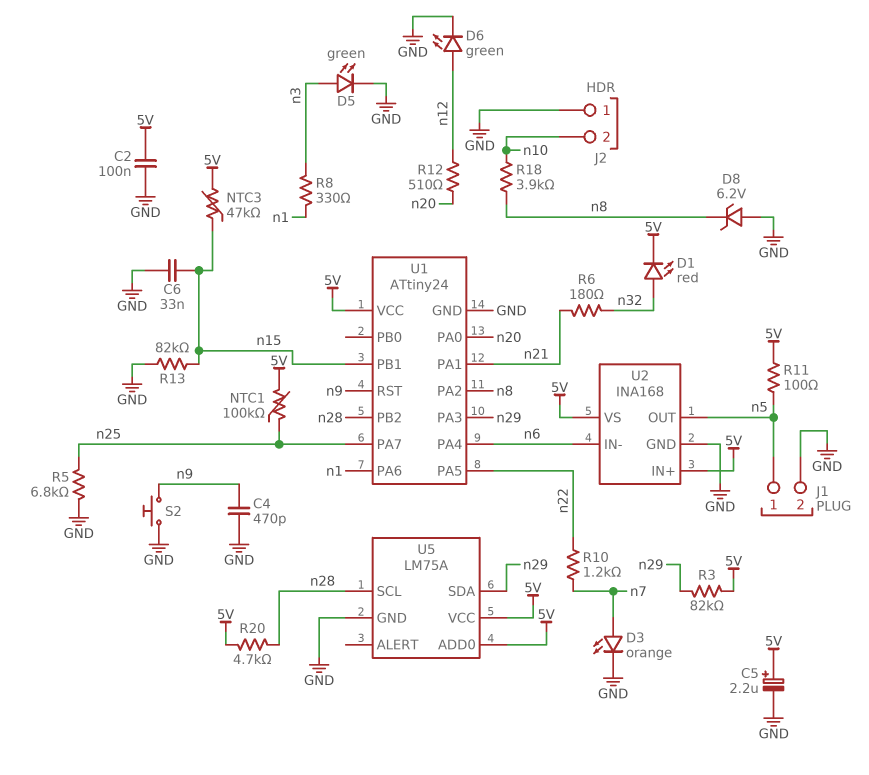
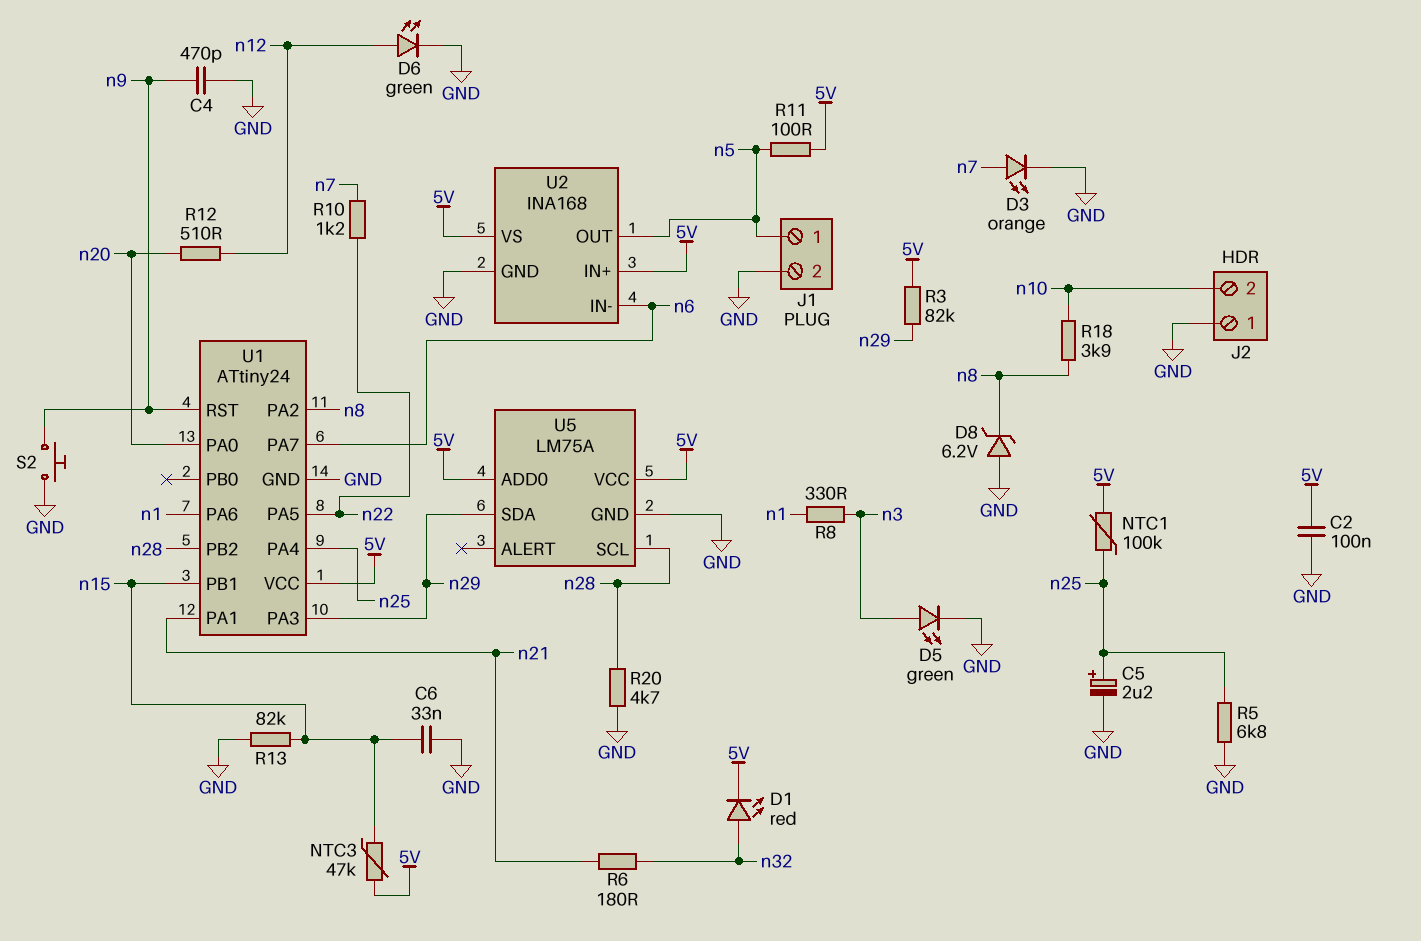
C5: 2.2uF (plus 5V, minus GND) -> 2.2uF (plus n25, minus GND)
R20: 4.7k (5V, n28) -> 4.7k (GND, n28)
U1 pin PA4: n6 -> n25
U1 pin PA7: n25 -> n6

